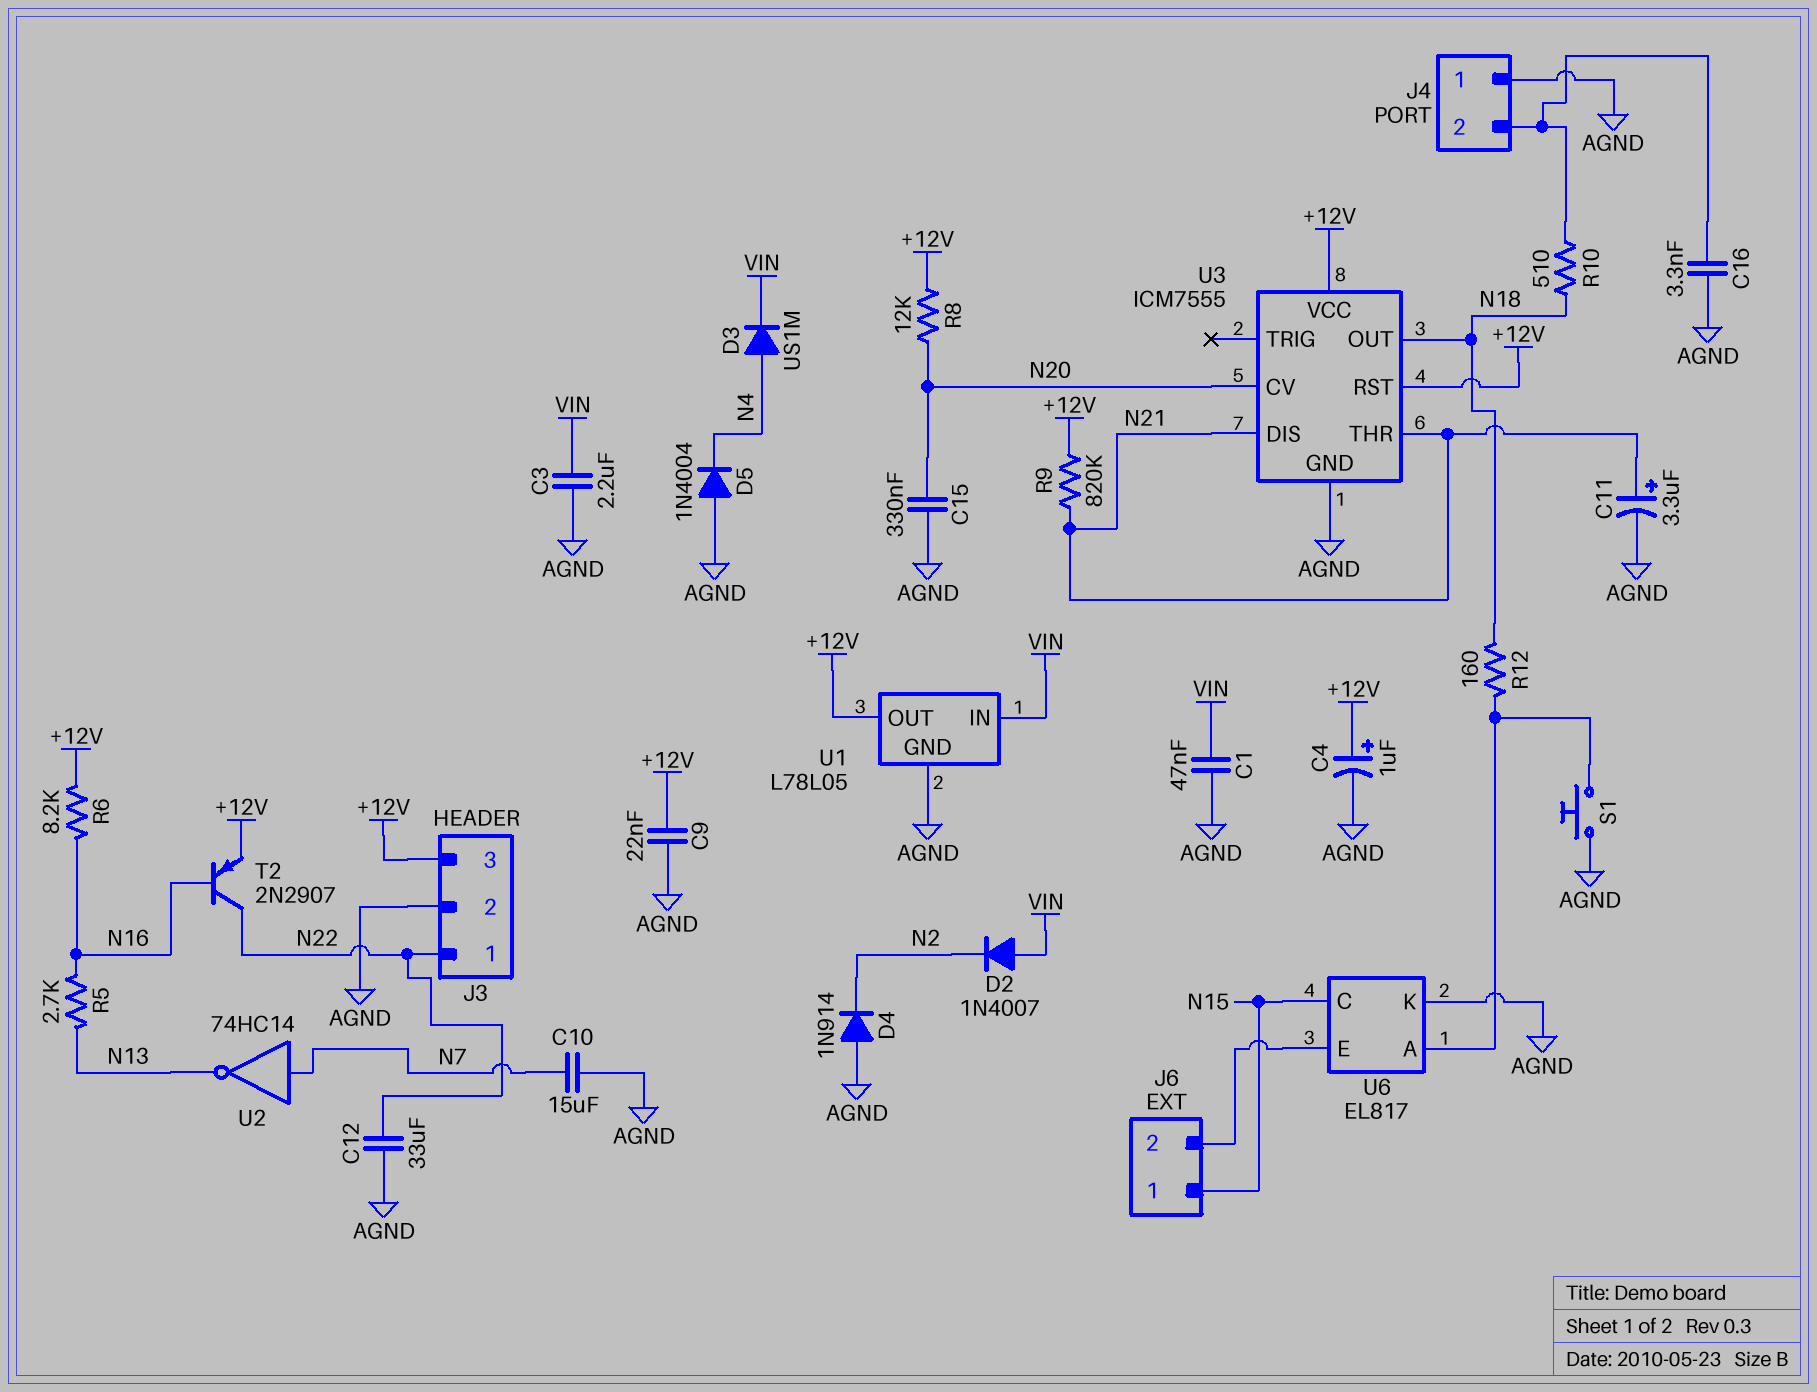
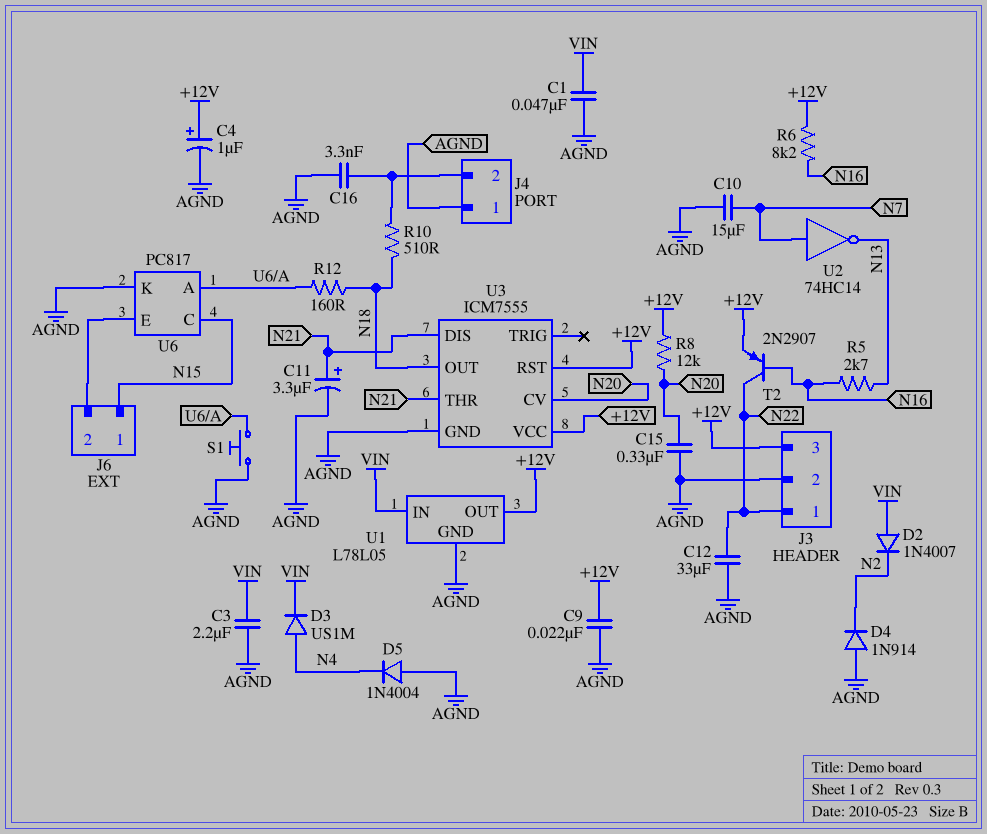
R9: 820k (+12V, N21) -> none
U6: EL817 -> PC817

